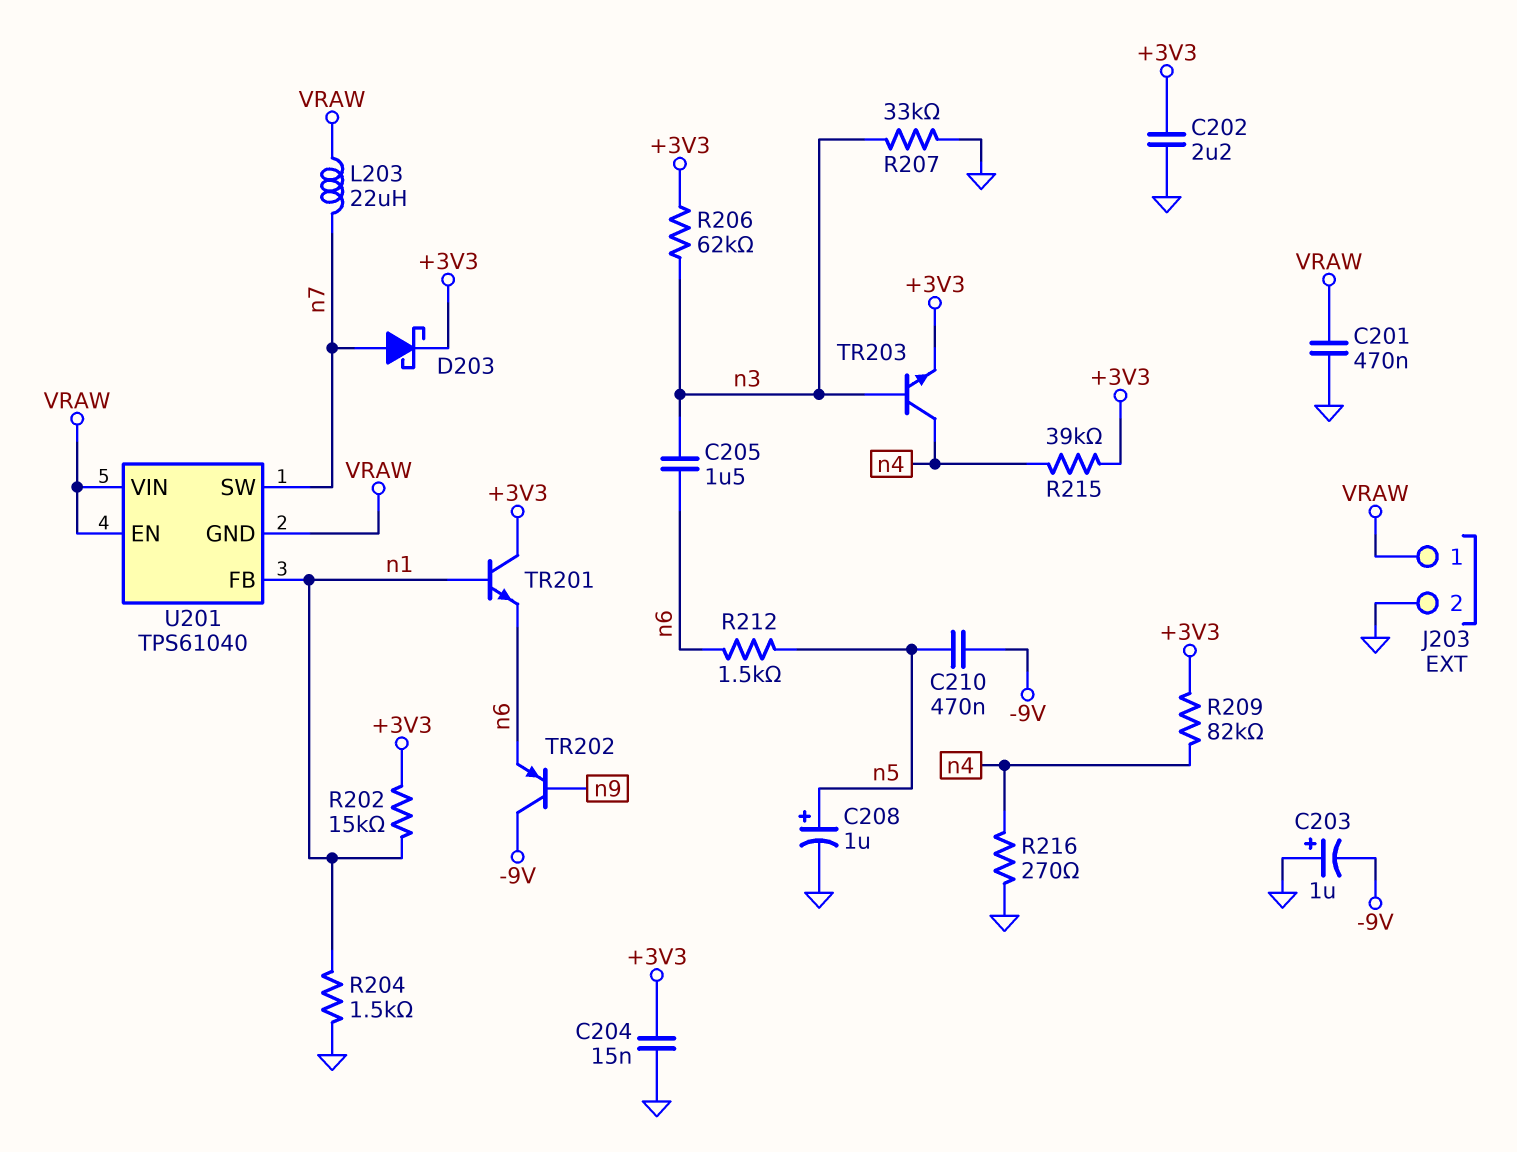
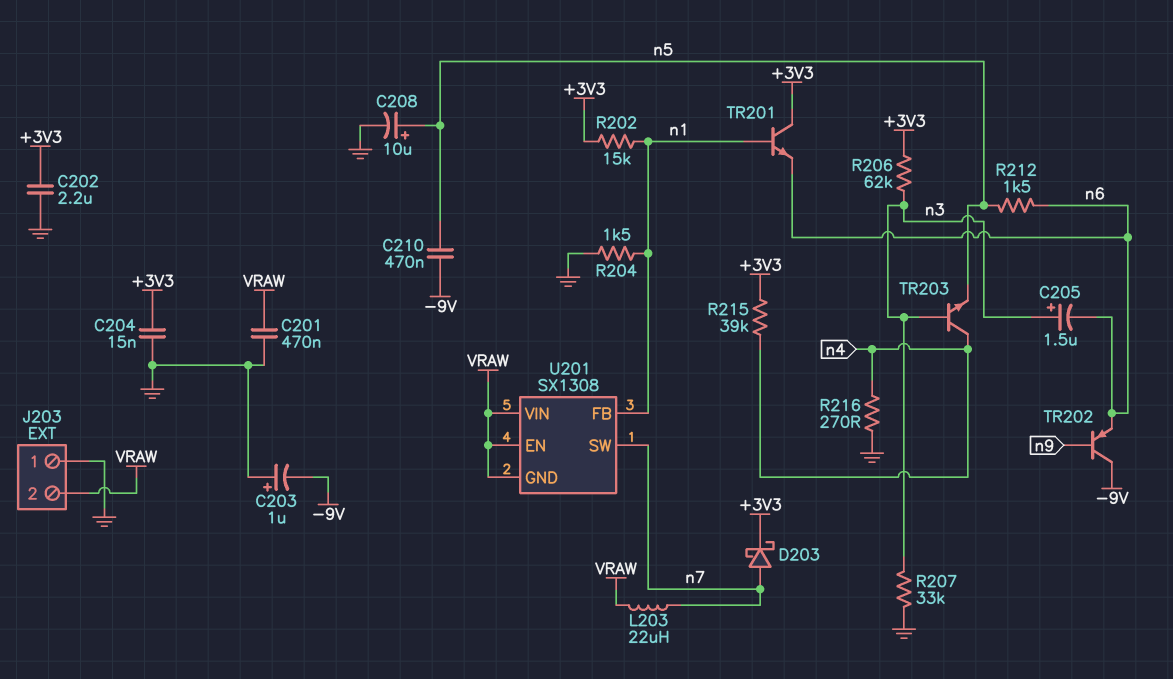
C205: 1.5uF (n3, n6) -> 1.5uF (plus n3, minus n6)
C208: 1uF (plus n5, minus GND) -> 10uF (plus n5, minus GND)
J203 pin 1: VRAW -> GND
J203 pin 2: GND -> VRAW
R209: 82k (+3V3, n4) -> none
TR203: NPN (B n3, C n4, E +3V3) -> NPN (B n3, C n4, E n5)
U201: TPS61040 -> SX1308

